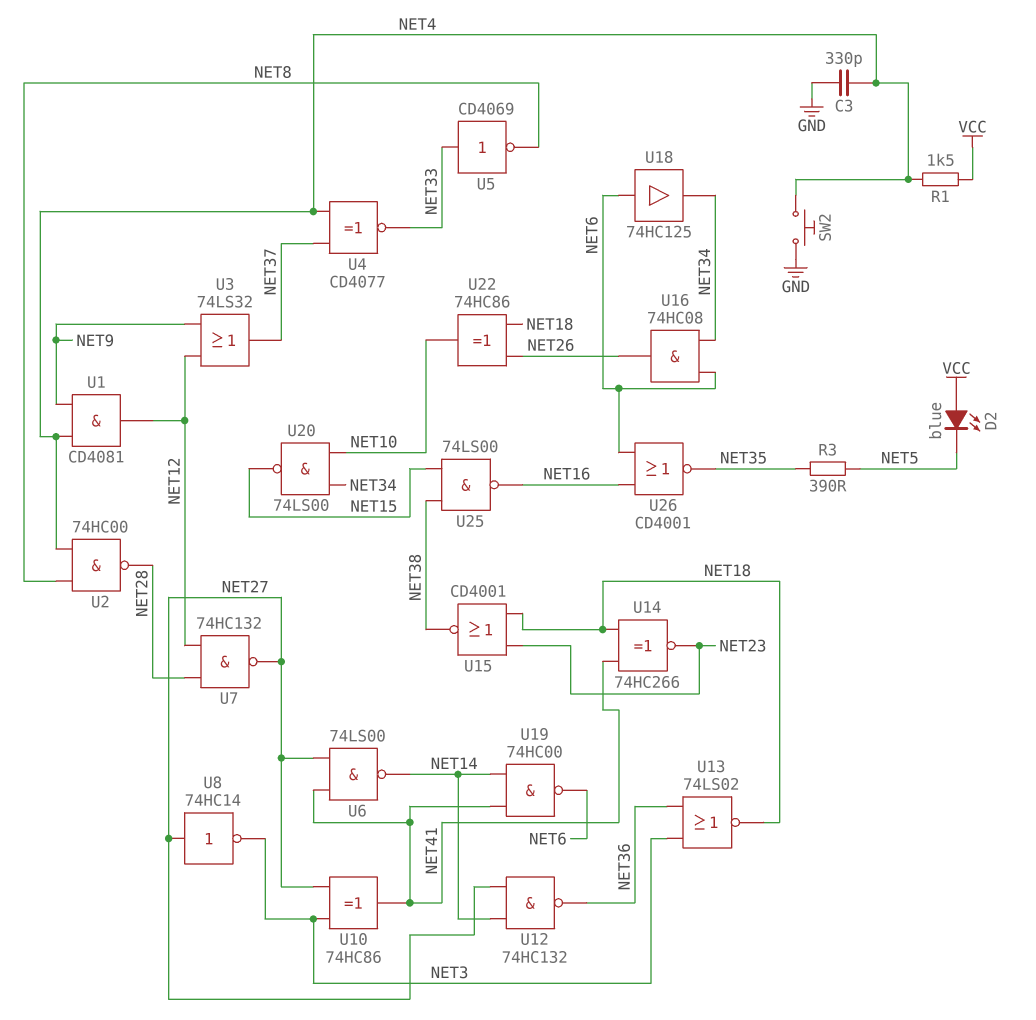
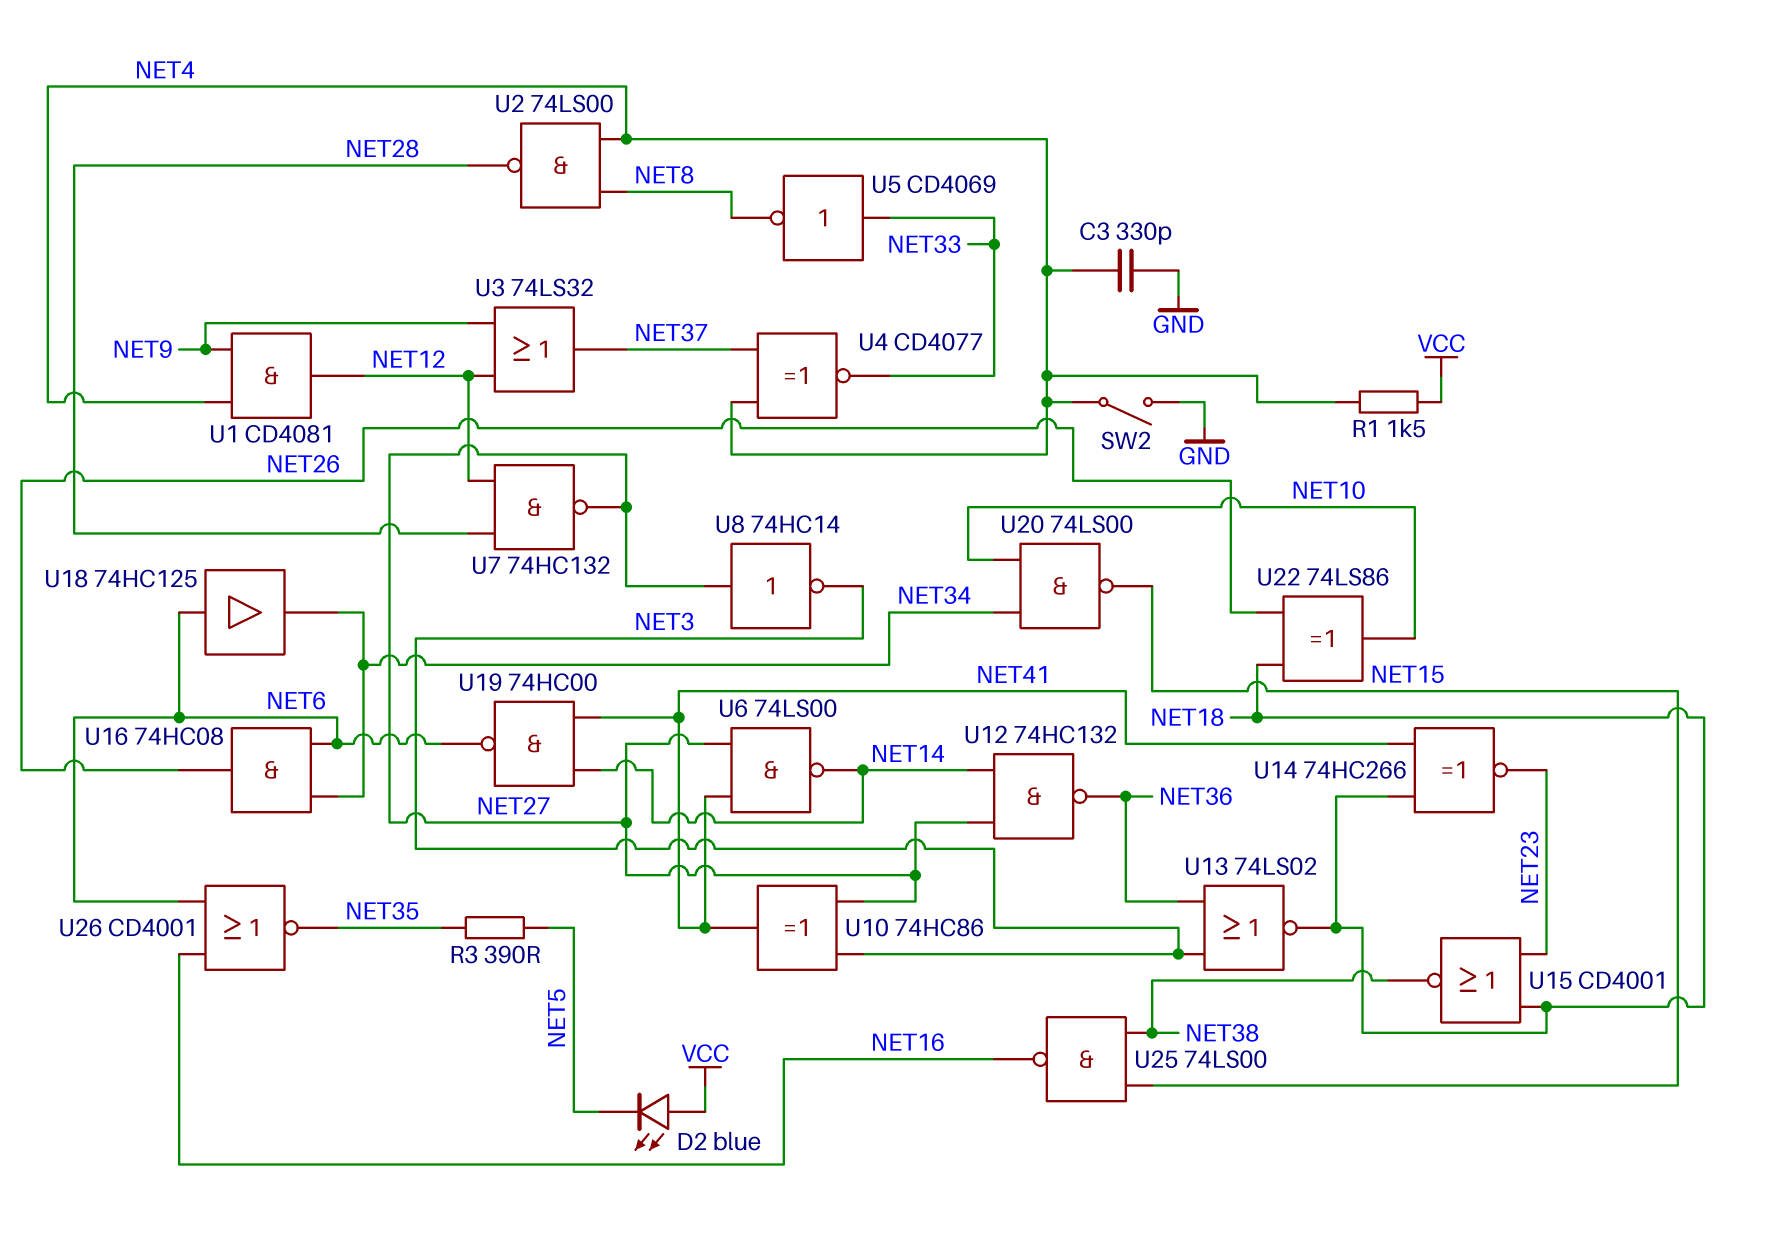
SW2: button (GND, NET4) -> switch (GND, NET4)
U2: NAND 74HC00 (in NET4, in NET8, out NET28) -> NAND 74LS00 (in NET4, in NET8, out NET28)
U22: XOR 74HC86 (in NET18, in NET26, out NET10) -> XOR 74LS86 (in NET18, in NET26, out NET10)

